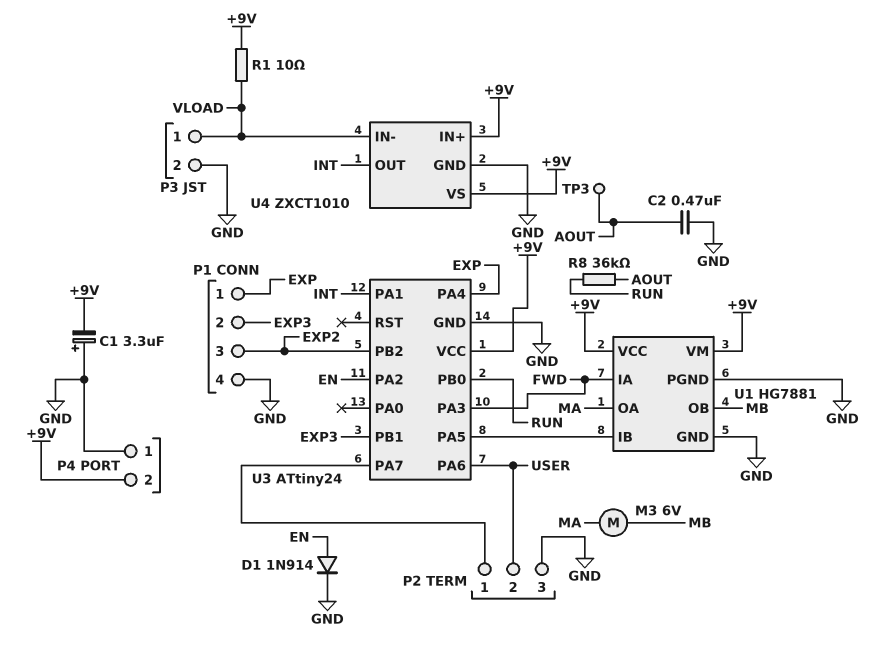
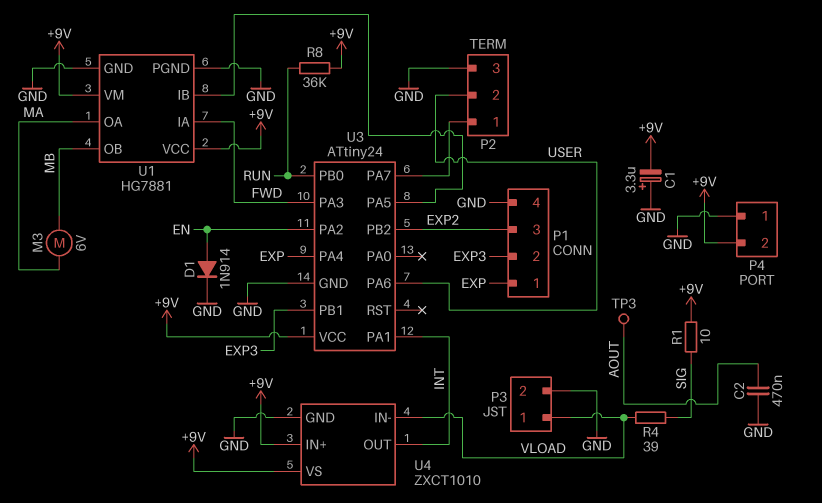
R1: 10 (+9V, VLOAD) -> 10 (+9V, SIG)
R4: none -> 39 (SIG, VLOAD)
R8: 36k (AOUT, RUN) -> 36k (+9V, RUN)

